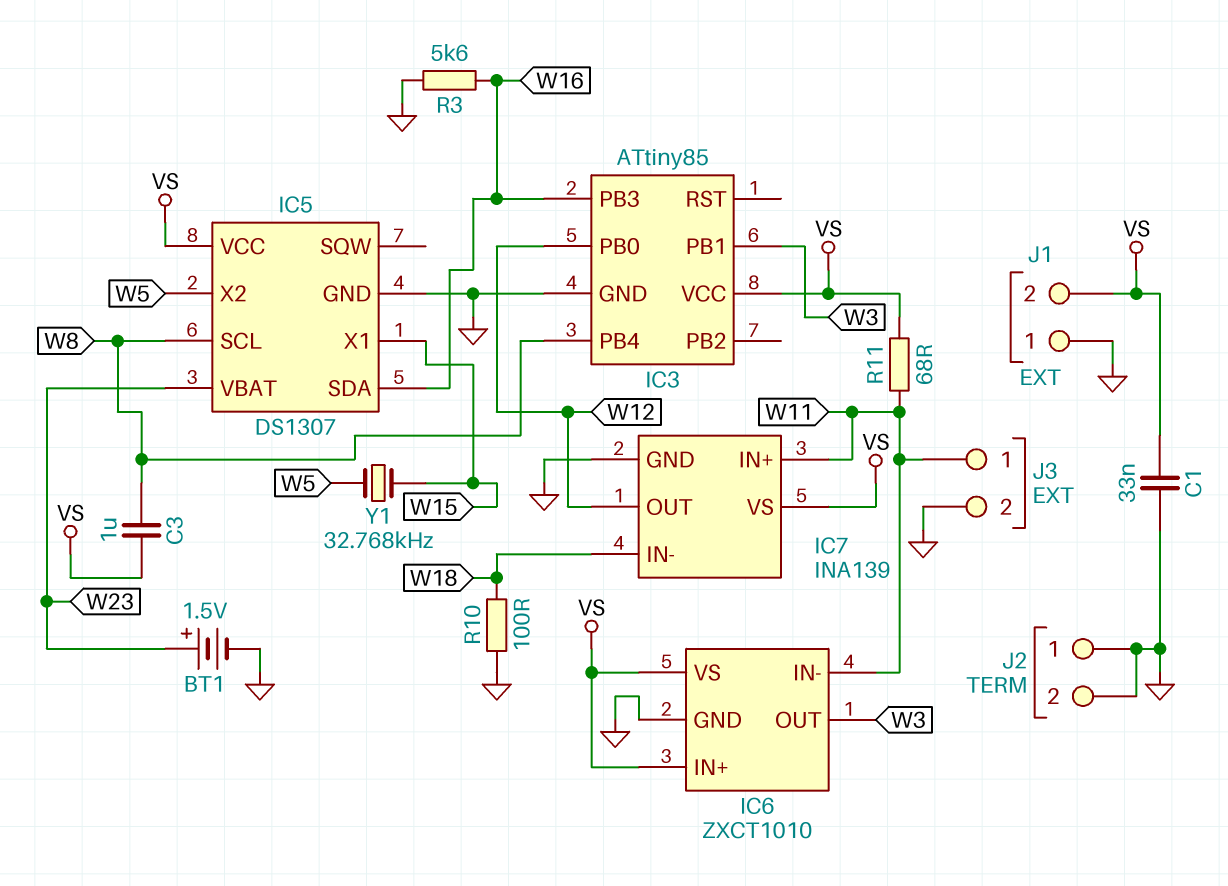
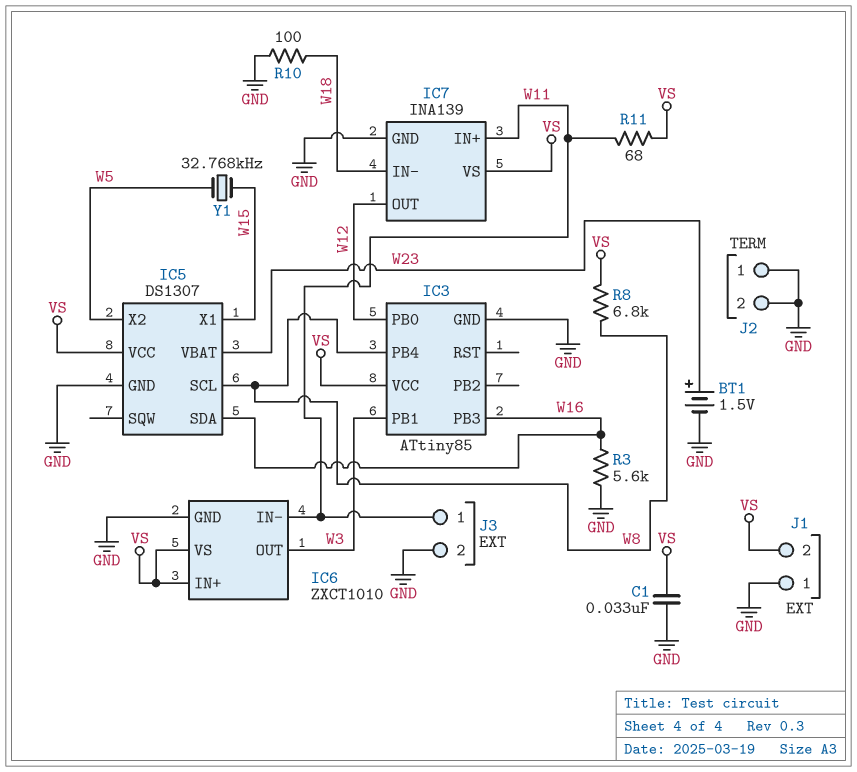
C3: 1uF (VS, W8) -> none
R8: none -> 6.8k (VS, W8)

